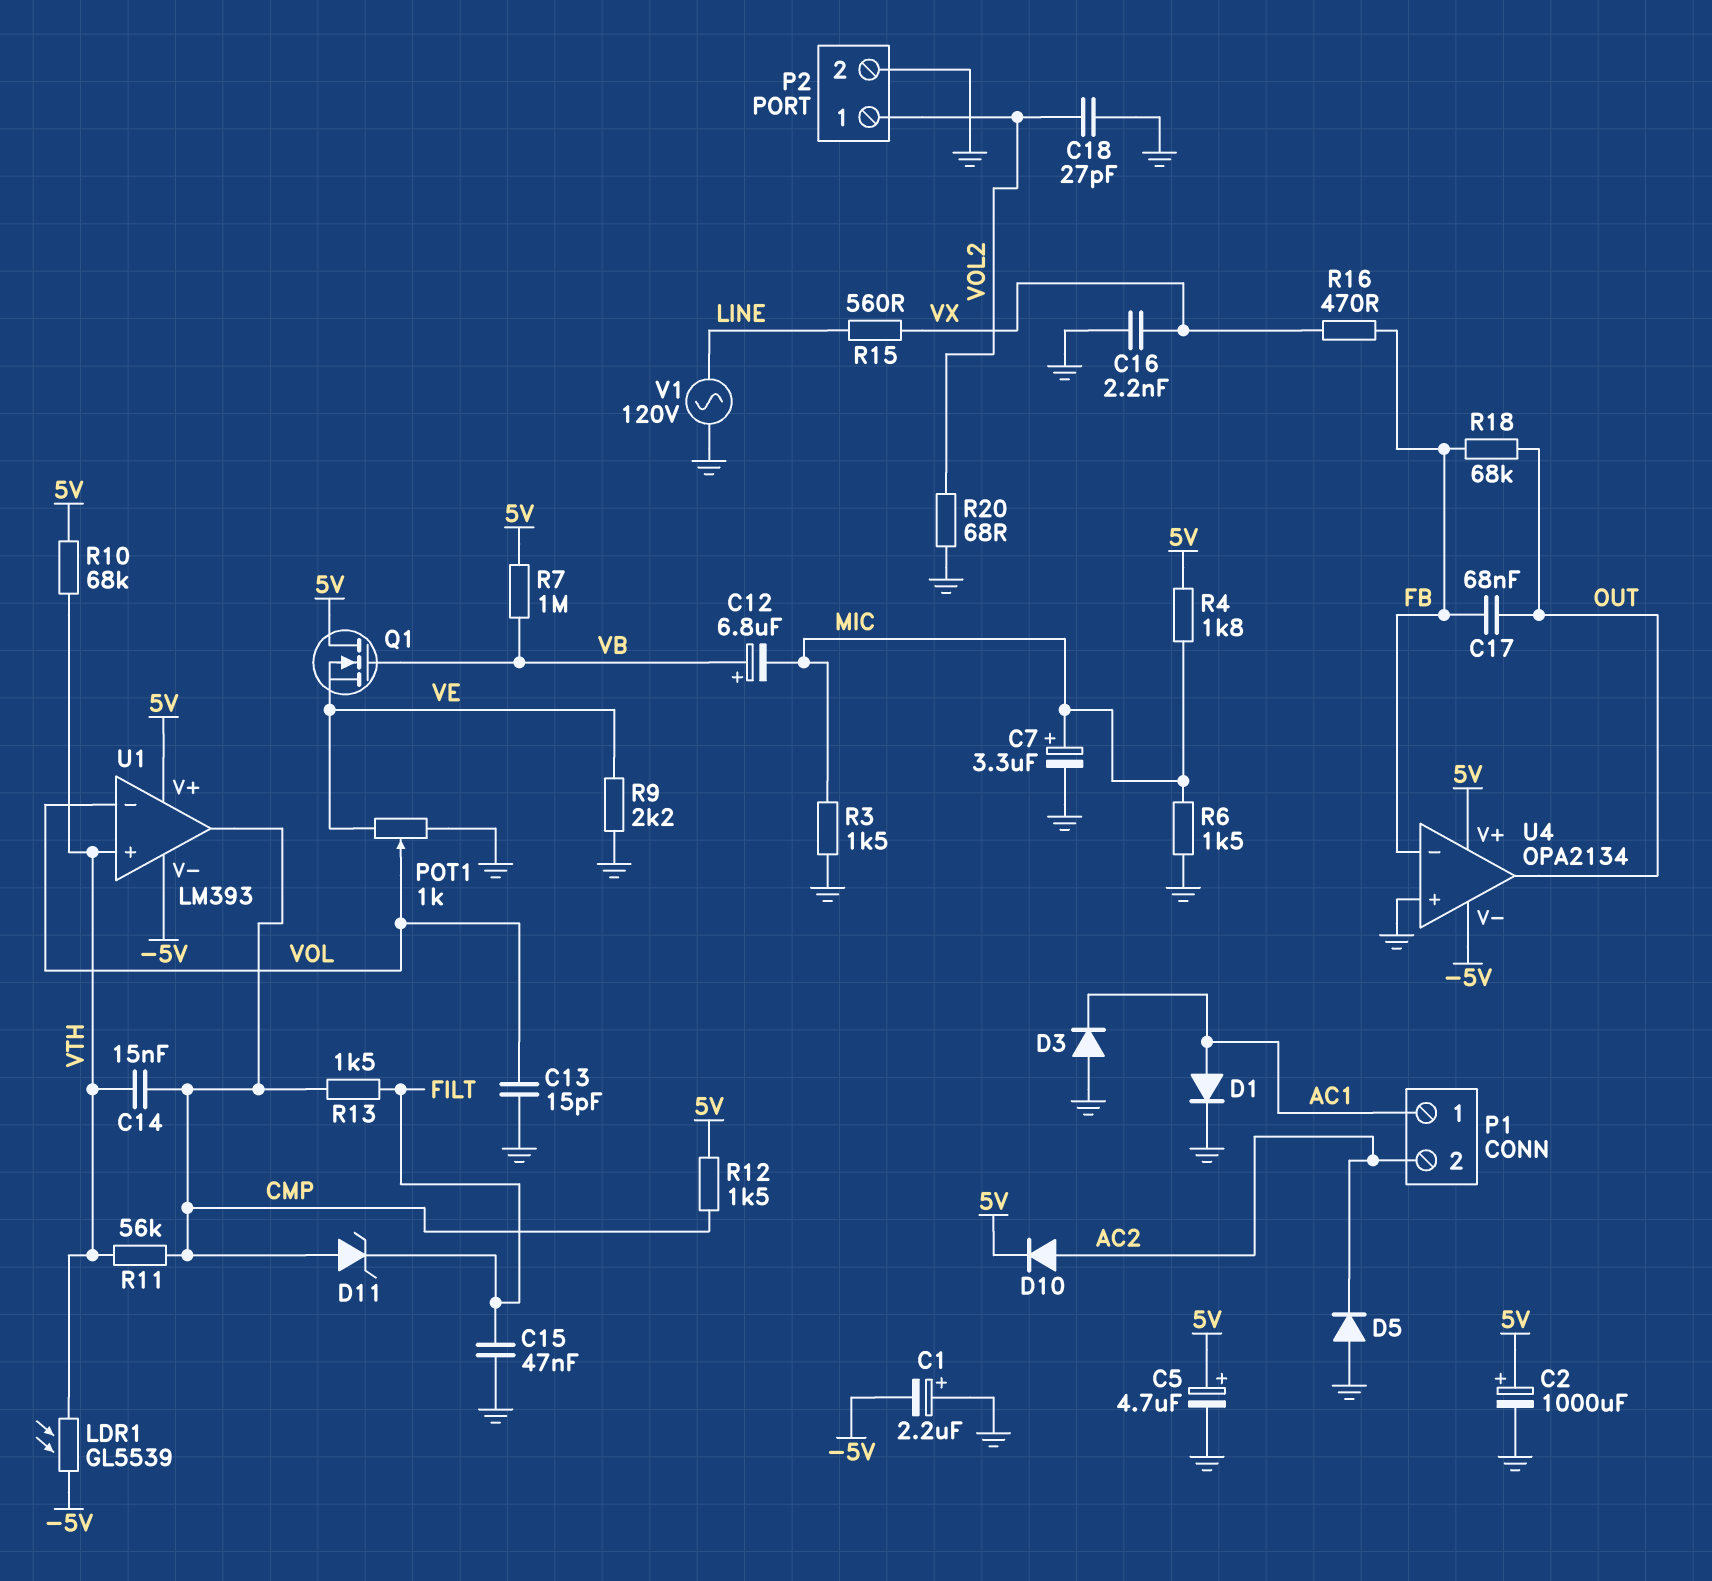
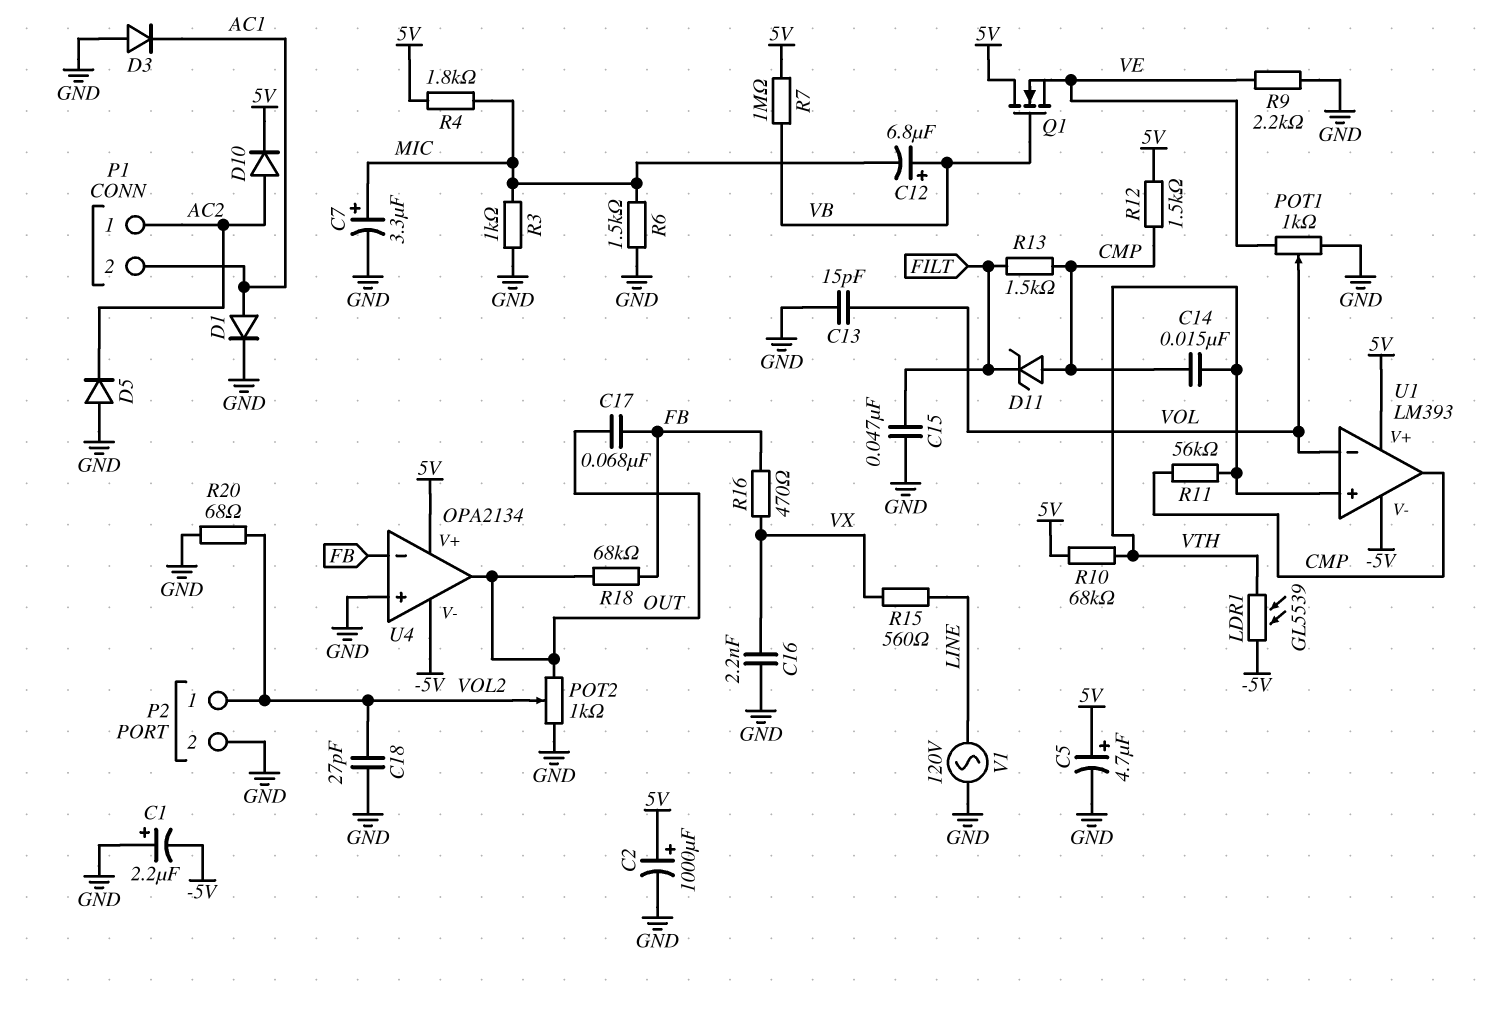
P1 pin 1: AC1 -> AC2
P1 pin 2: AC2 -> AC1
POT2: none -> 1k (GND, OUT, wiper VOL2)
R3: 1.5k (GND, MIC) -> 1k (GND, MIC)

